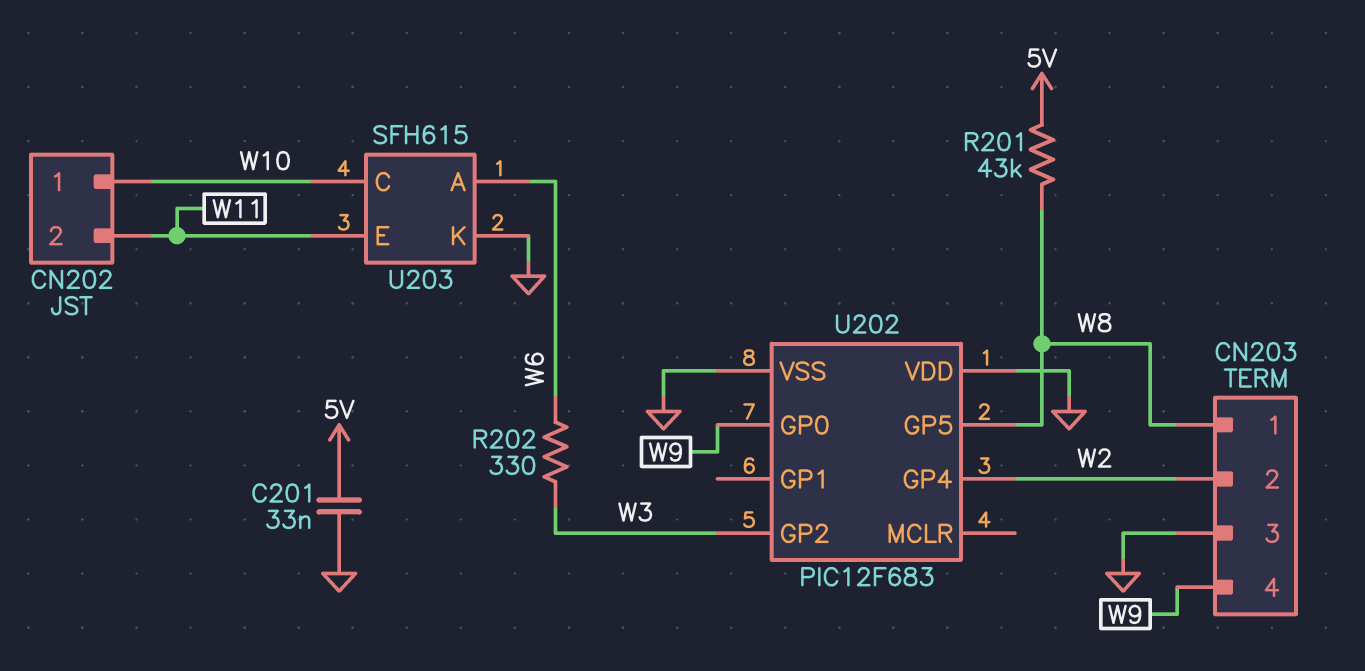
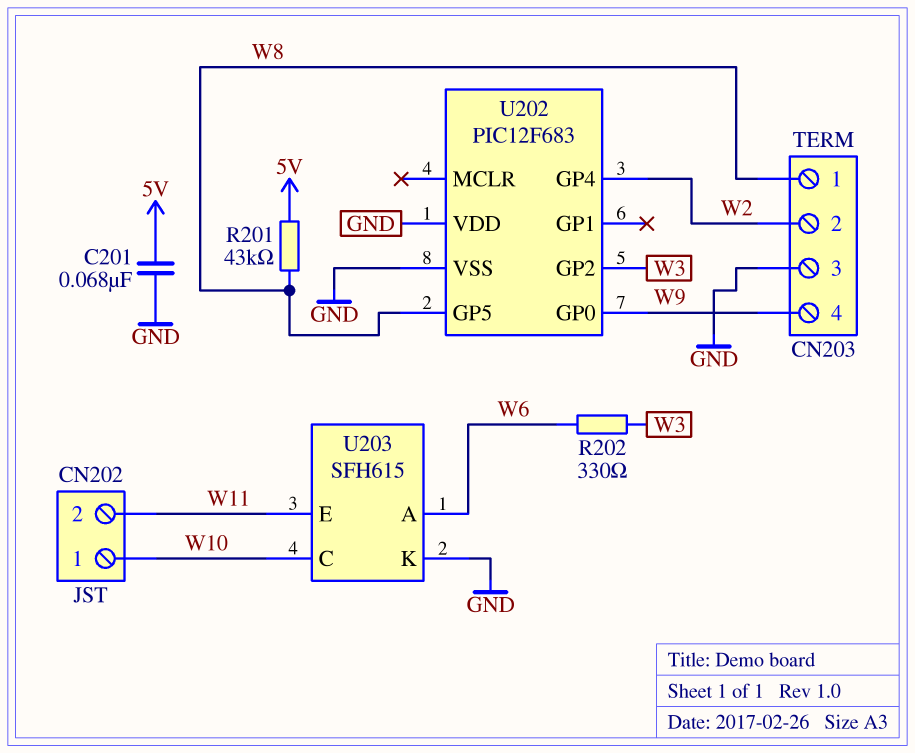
C201: 33nF (5V, GND) -> 68nF (5V, GND)

